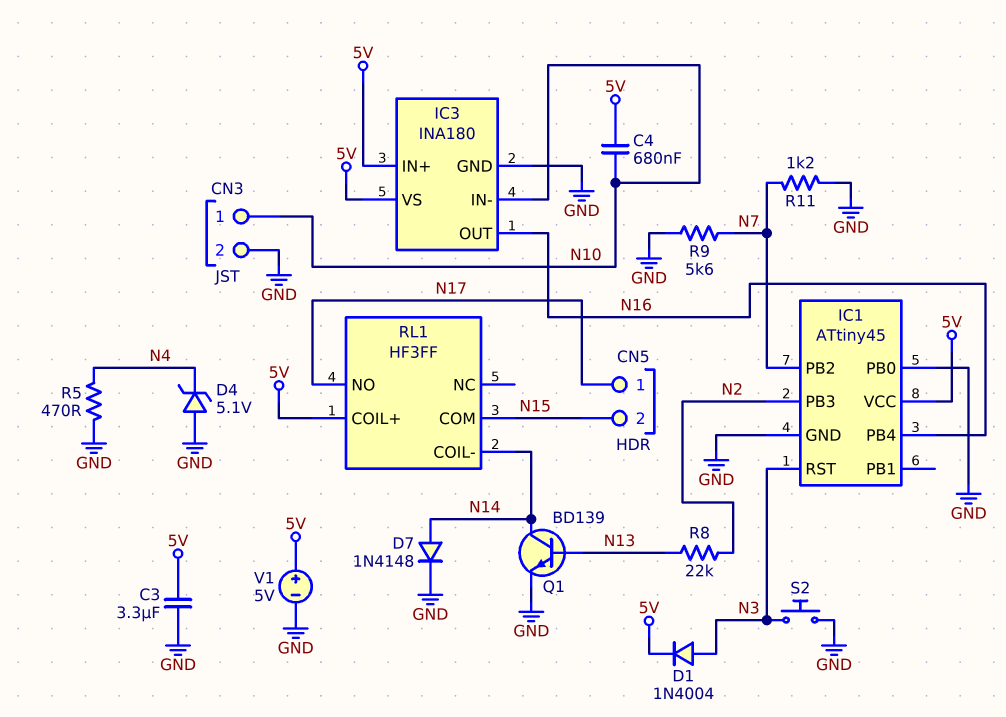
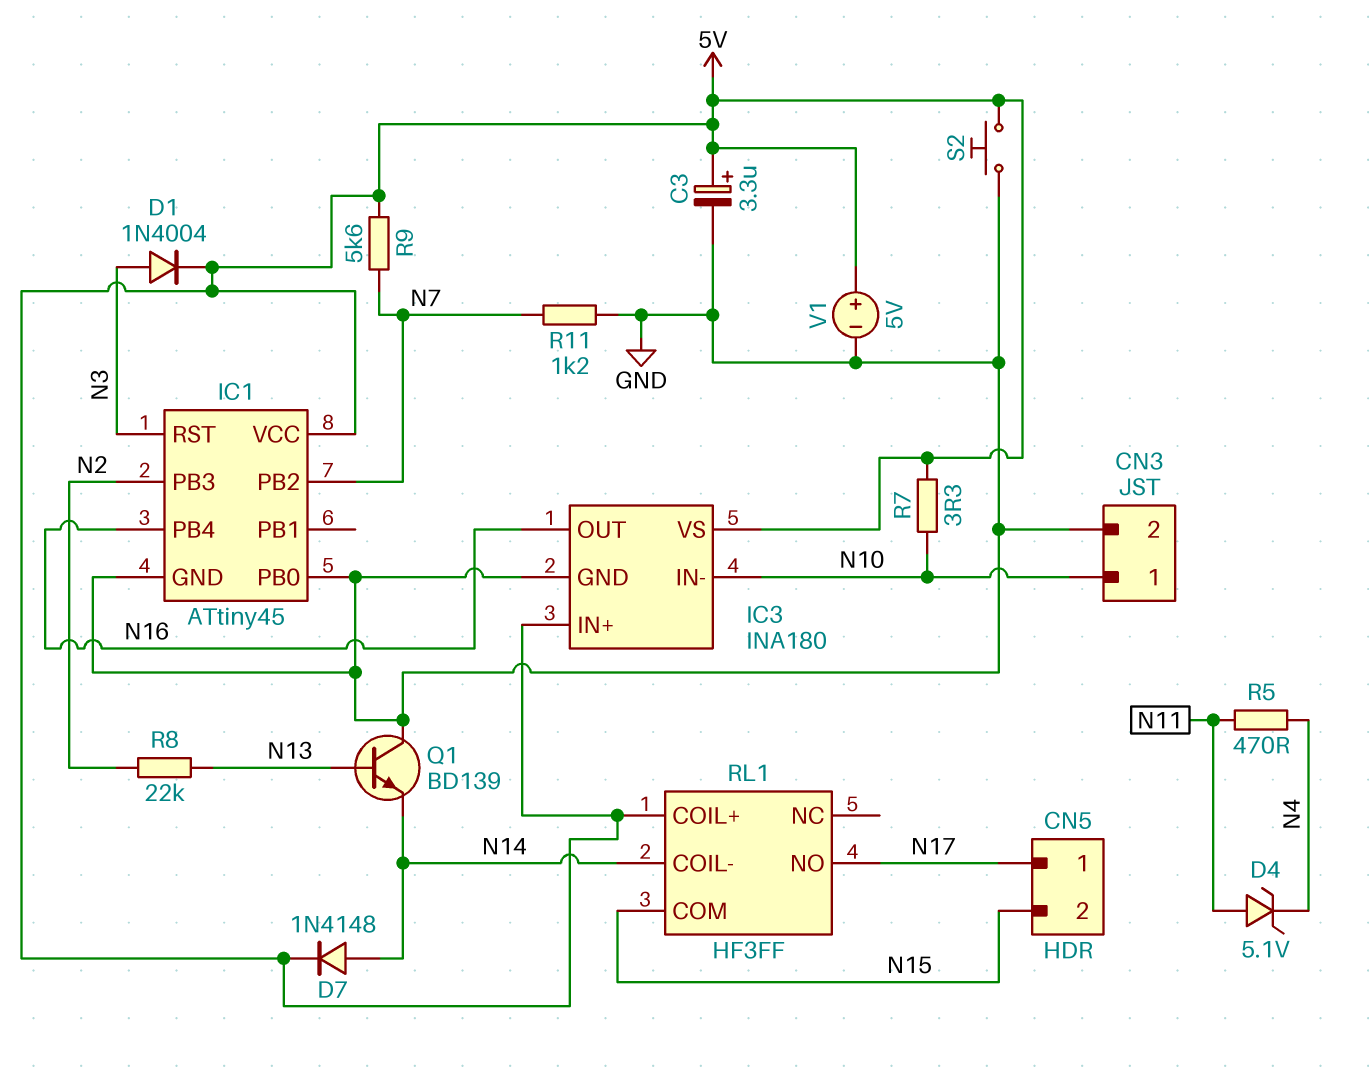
C3: 3.3uF (5V, GND) -> 3.3uF (plus 5V, minus GND)
C4: 680nF (5V, N10) -> none
D4: zener 5.1V (A GND, K N4) -> zener 5.1V (A N11, K N4)
D7: diode 1N4148 (A N14, K GND) -> diode 1N4148 (A N14, K 5V)
Q1: NPN BD139 (B N13, C N14, E GND) -> NPN BD139 (B N13, C GND, E N14)
R5: 470 (GND, N4) -> 470 (N4, N11)
R7: none -> 3.3 (5V, N10)
R9: 5.6k (GND, N7) -> 5.6k (5V, N7)
S2: button (GND, N3) -> button (5V, GND)

